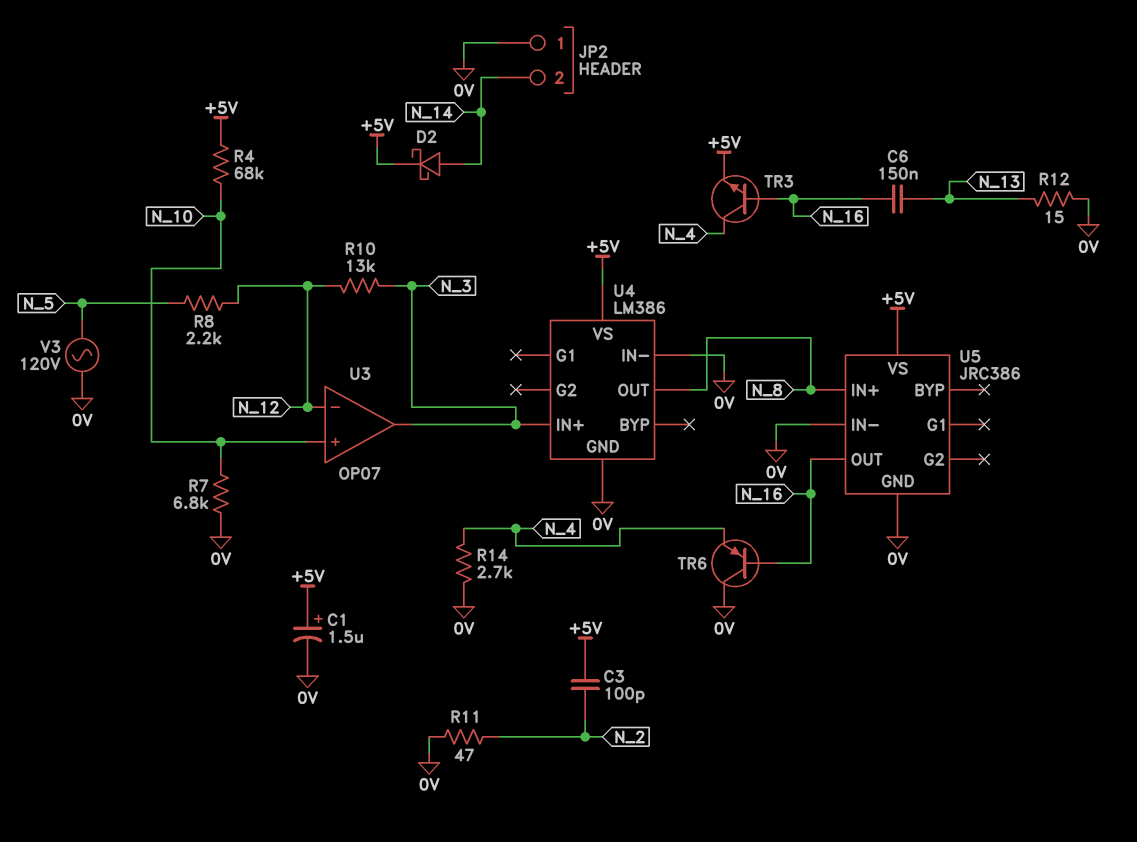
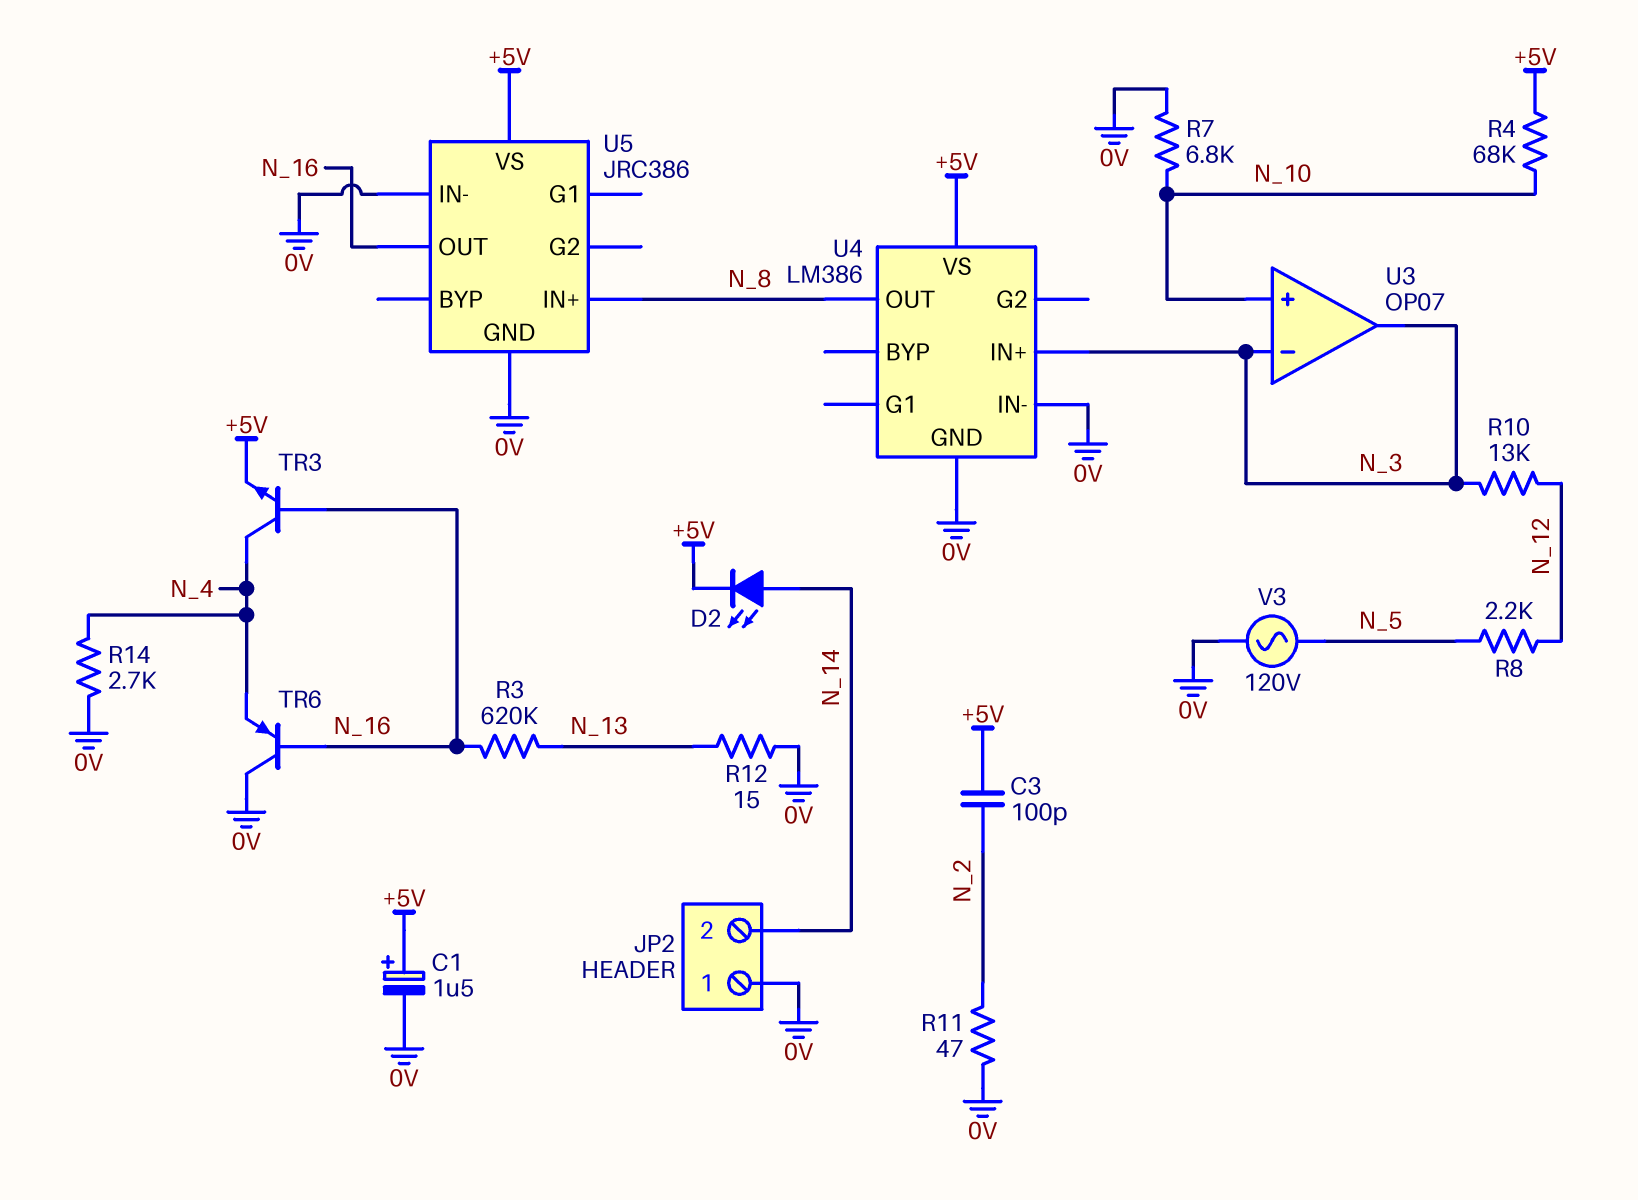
C6: 150nF (N_13, N_16) -> none
D2: schottky (A N_14, K +5V) -> LED (A N_14, K +5V)
R3: none -> 620k (N_13, N_16)
U3 pin in-: N_12 -> N_3

